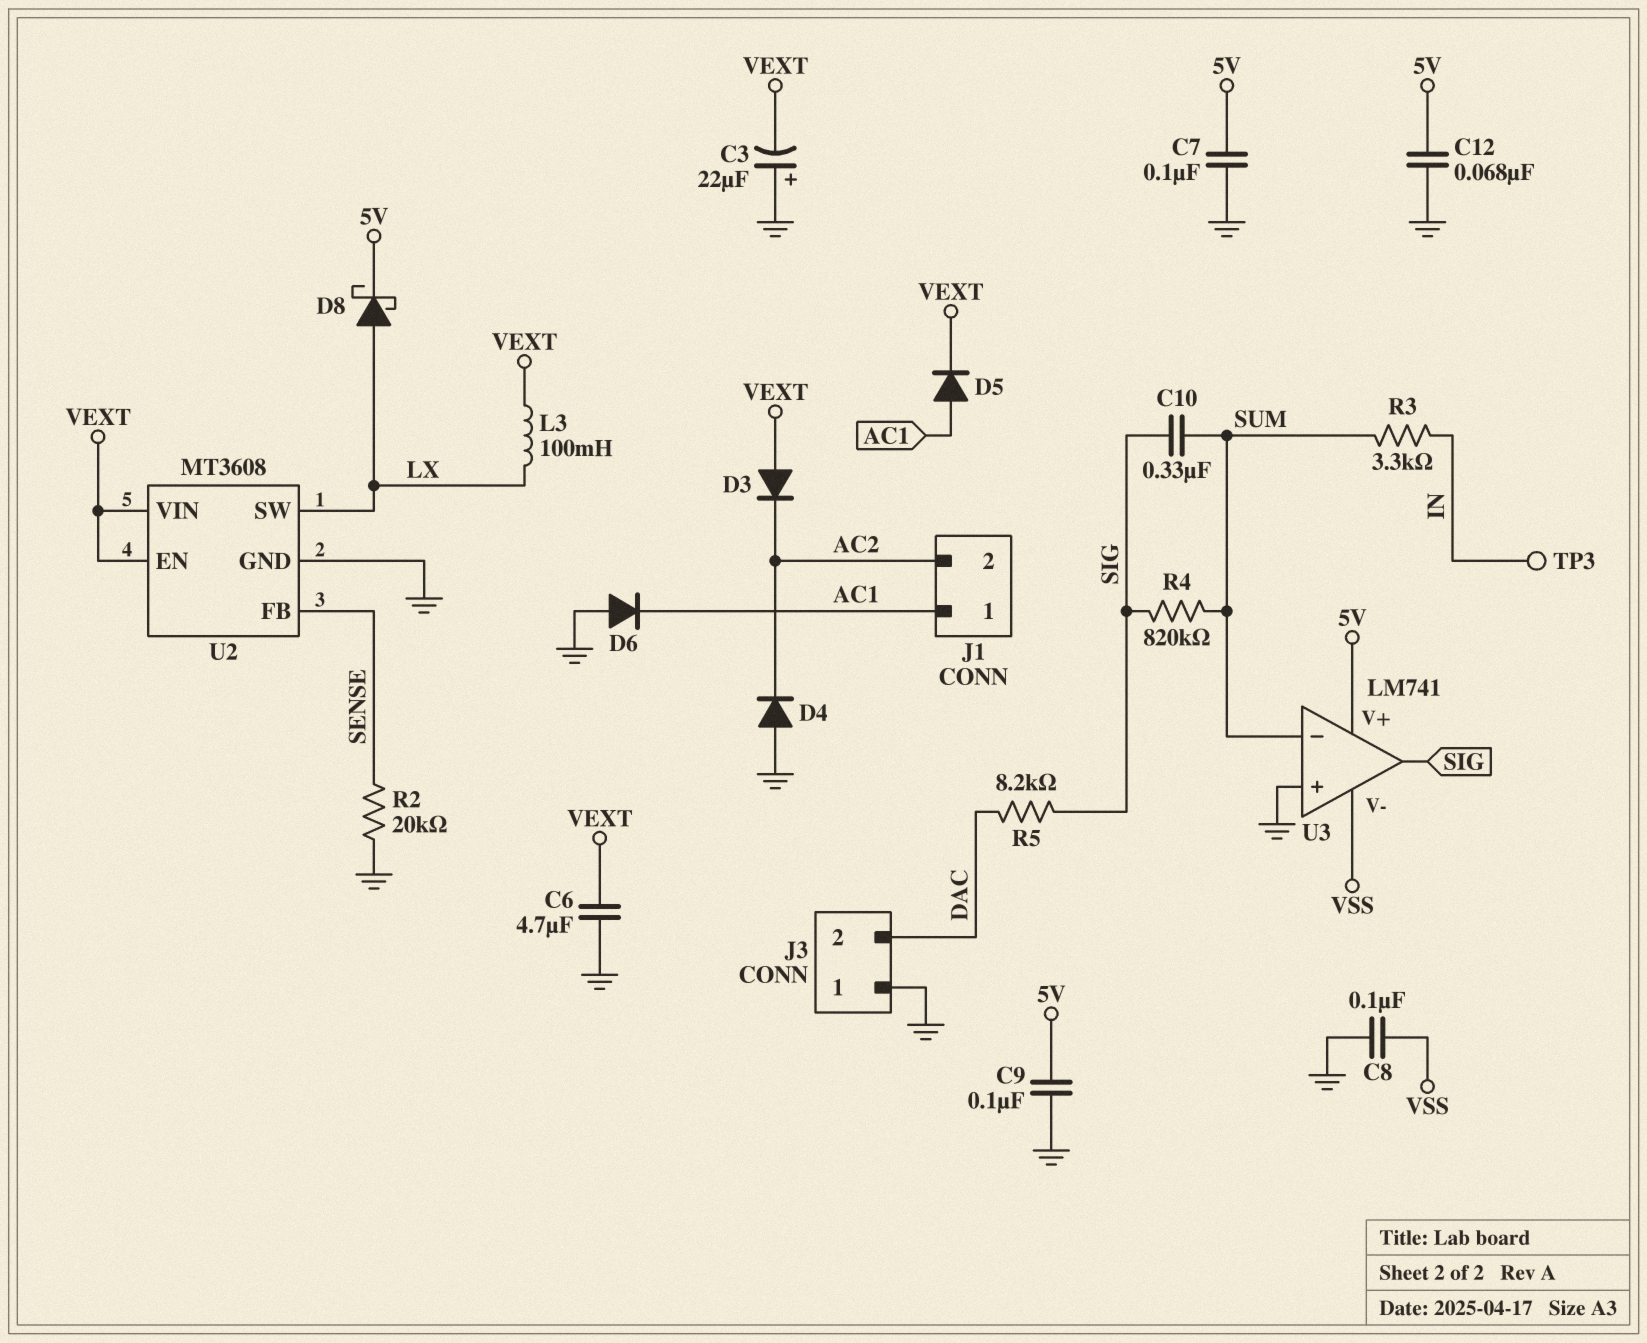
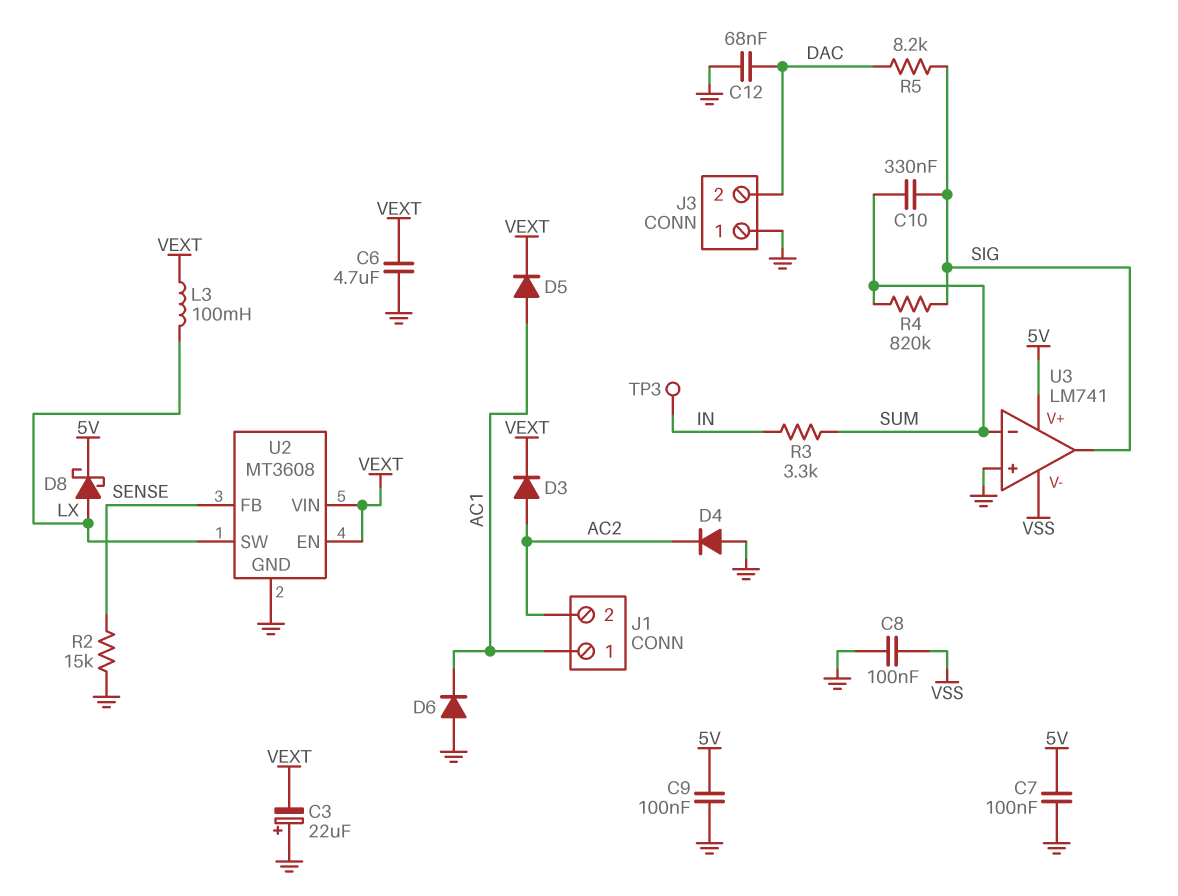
C12: 68nF (5V, GND) -> 68nF (DAC, GND)
D3: diode (A VEXT, K AC2) -> diode (A AC2, K VEXT)
R2: 20k (GND, SENSE) -> 15k (GND, SENSE)

